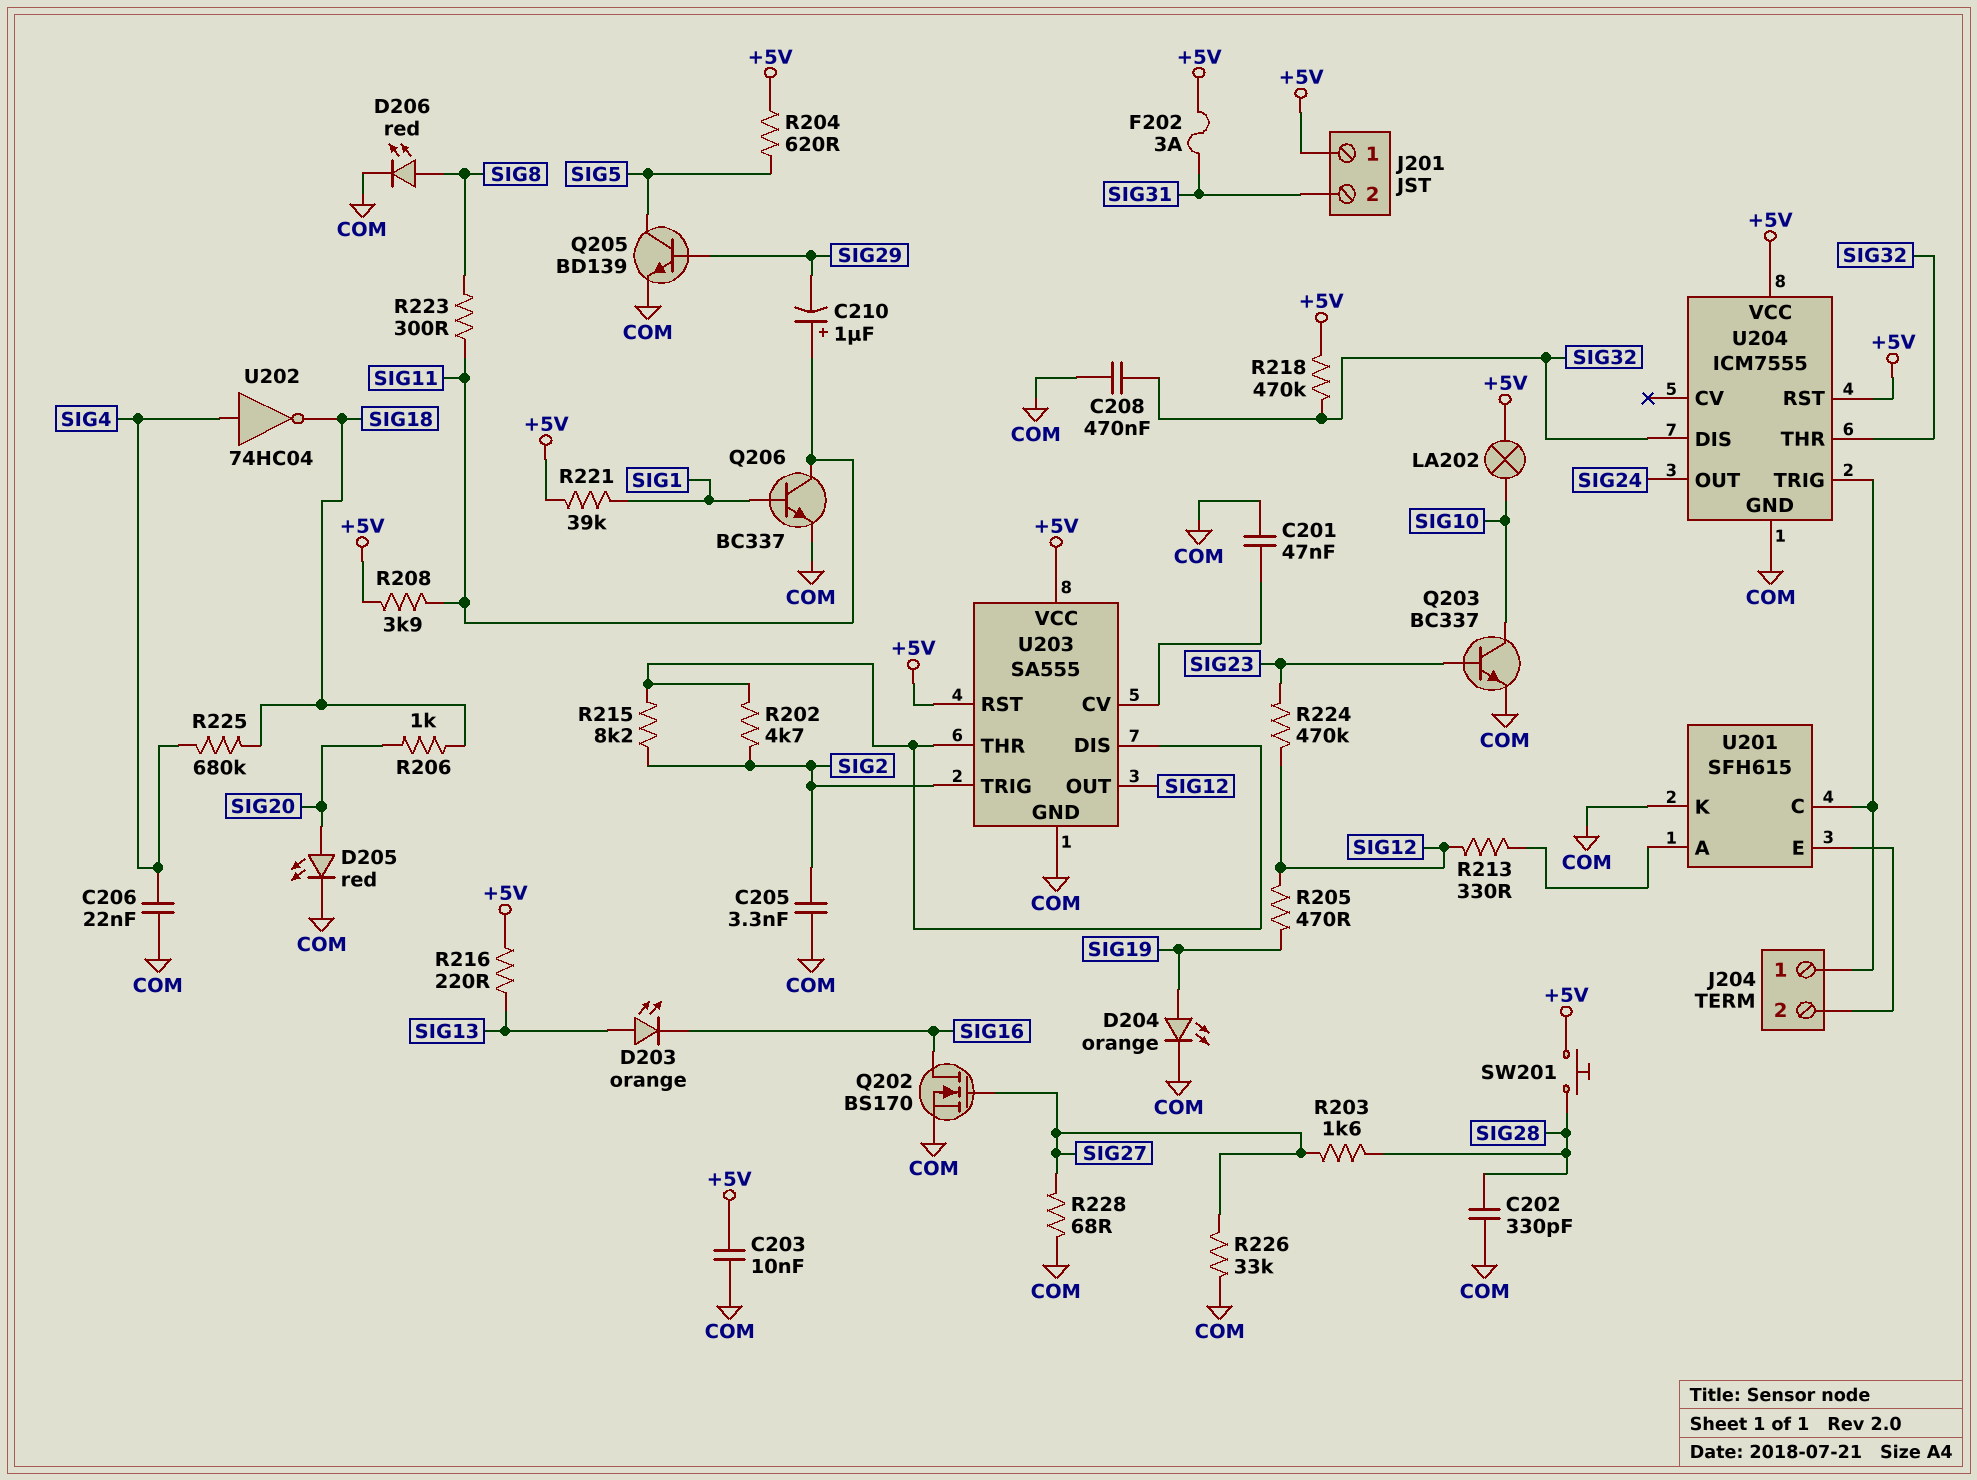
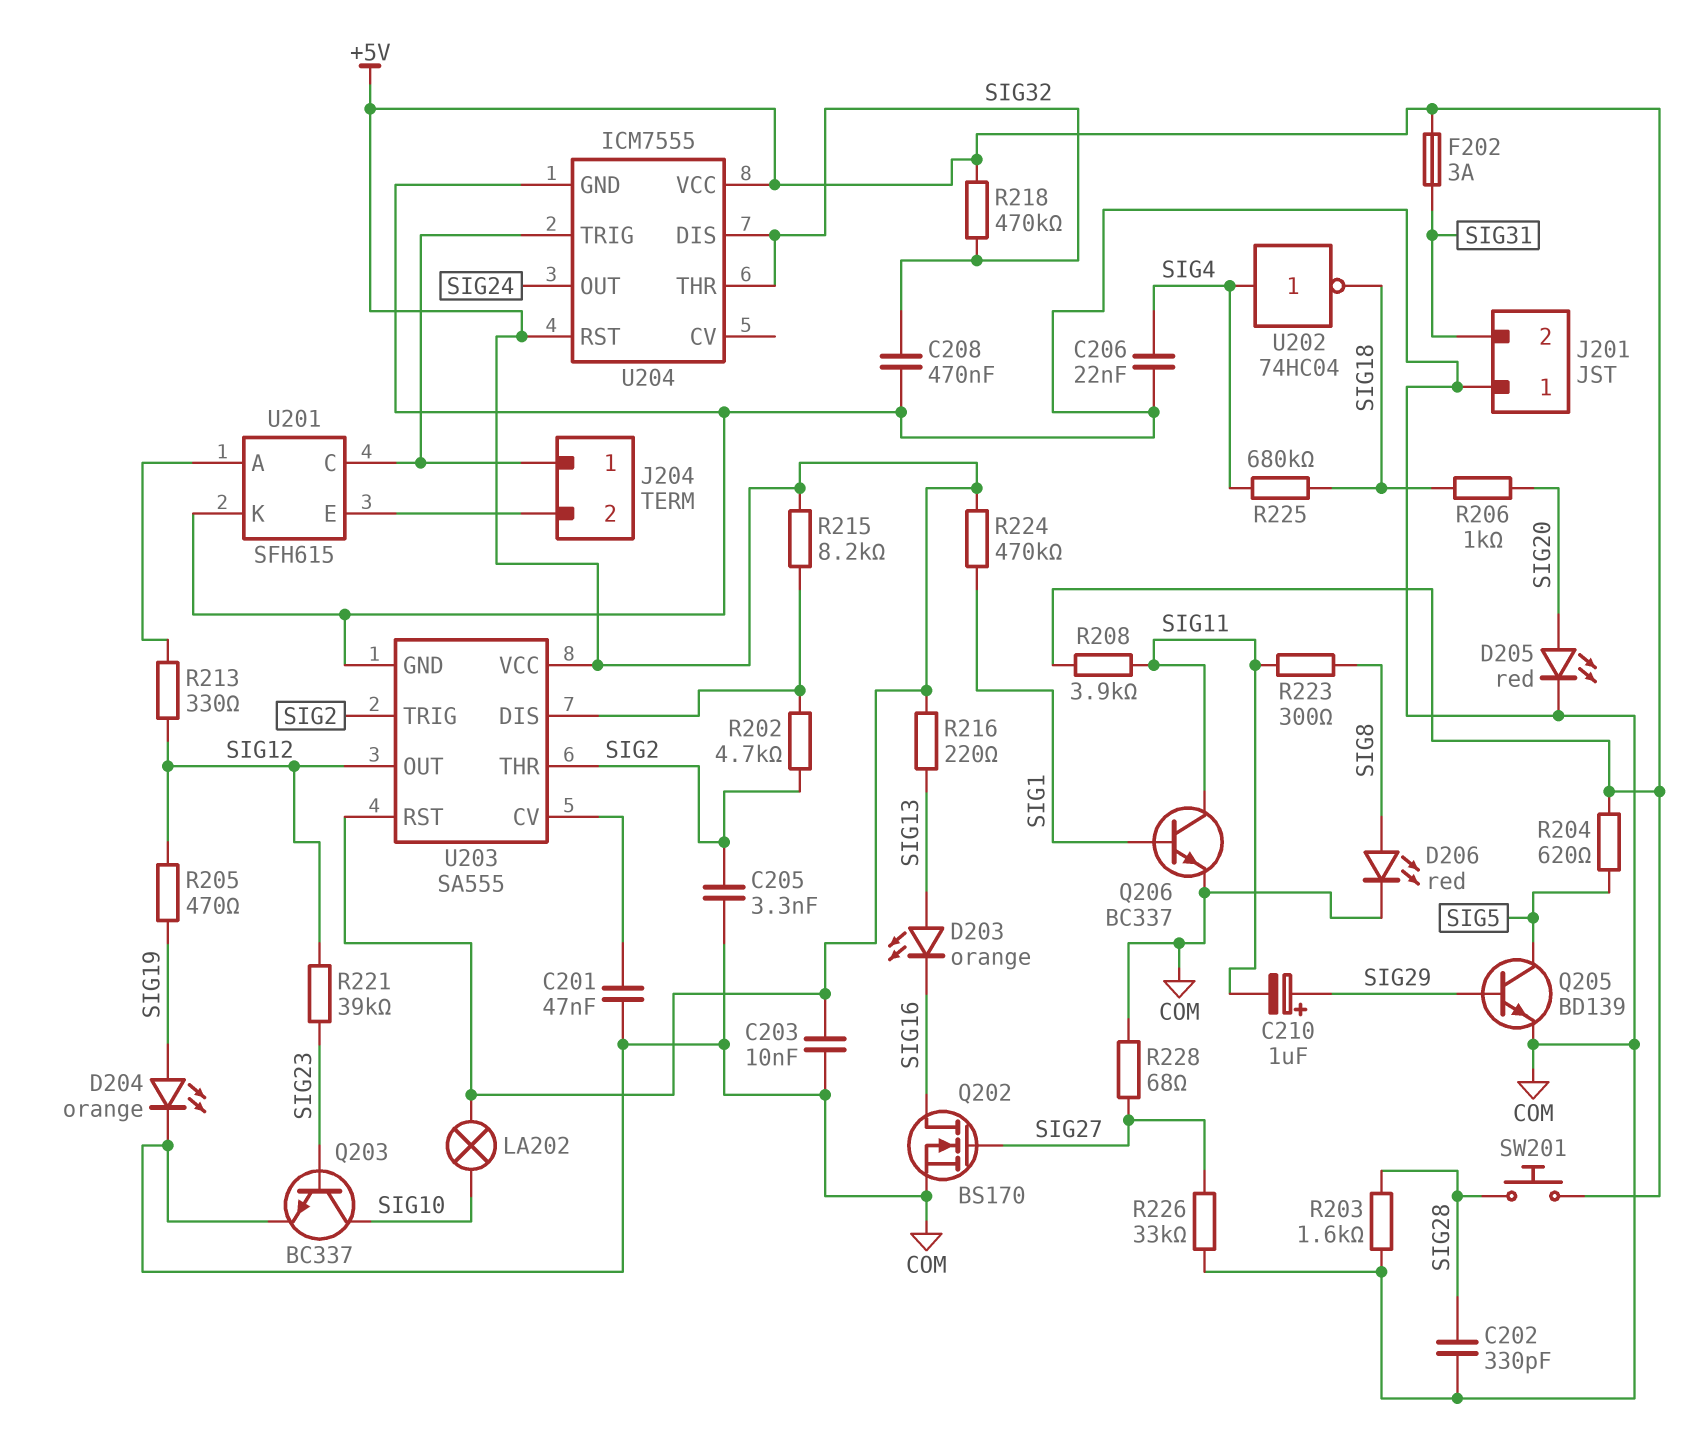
C210: 1uF (plus SIG11, minus SIG29) -> 1uF (plus SIG29, minus SIG11)
J201 pin 1: +5V -> COM
R203: 1.6k (SIG27, SIG28) -> 1.6k (COM, SIG28)
R215: 8.2k (SIG2, U203/DIS) -> 8.2k (+5V, U203/DIS)
R221: 39k (+5V, SIG1) -> 39k (SIG12, SIG23)
R224: 470k (SIG12, SIG23) -> 470k (+5V, SIG1)
U203 pin THR: U203/DIS -> SIG2

